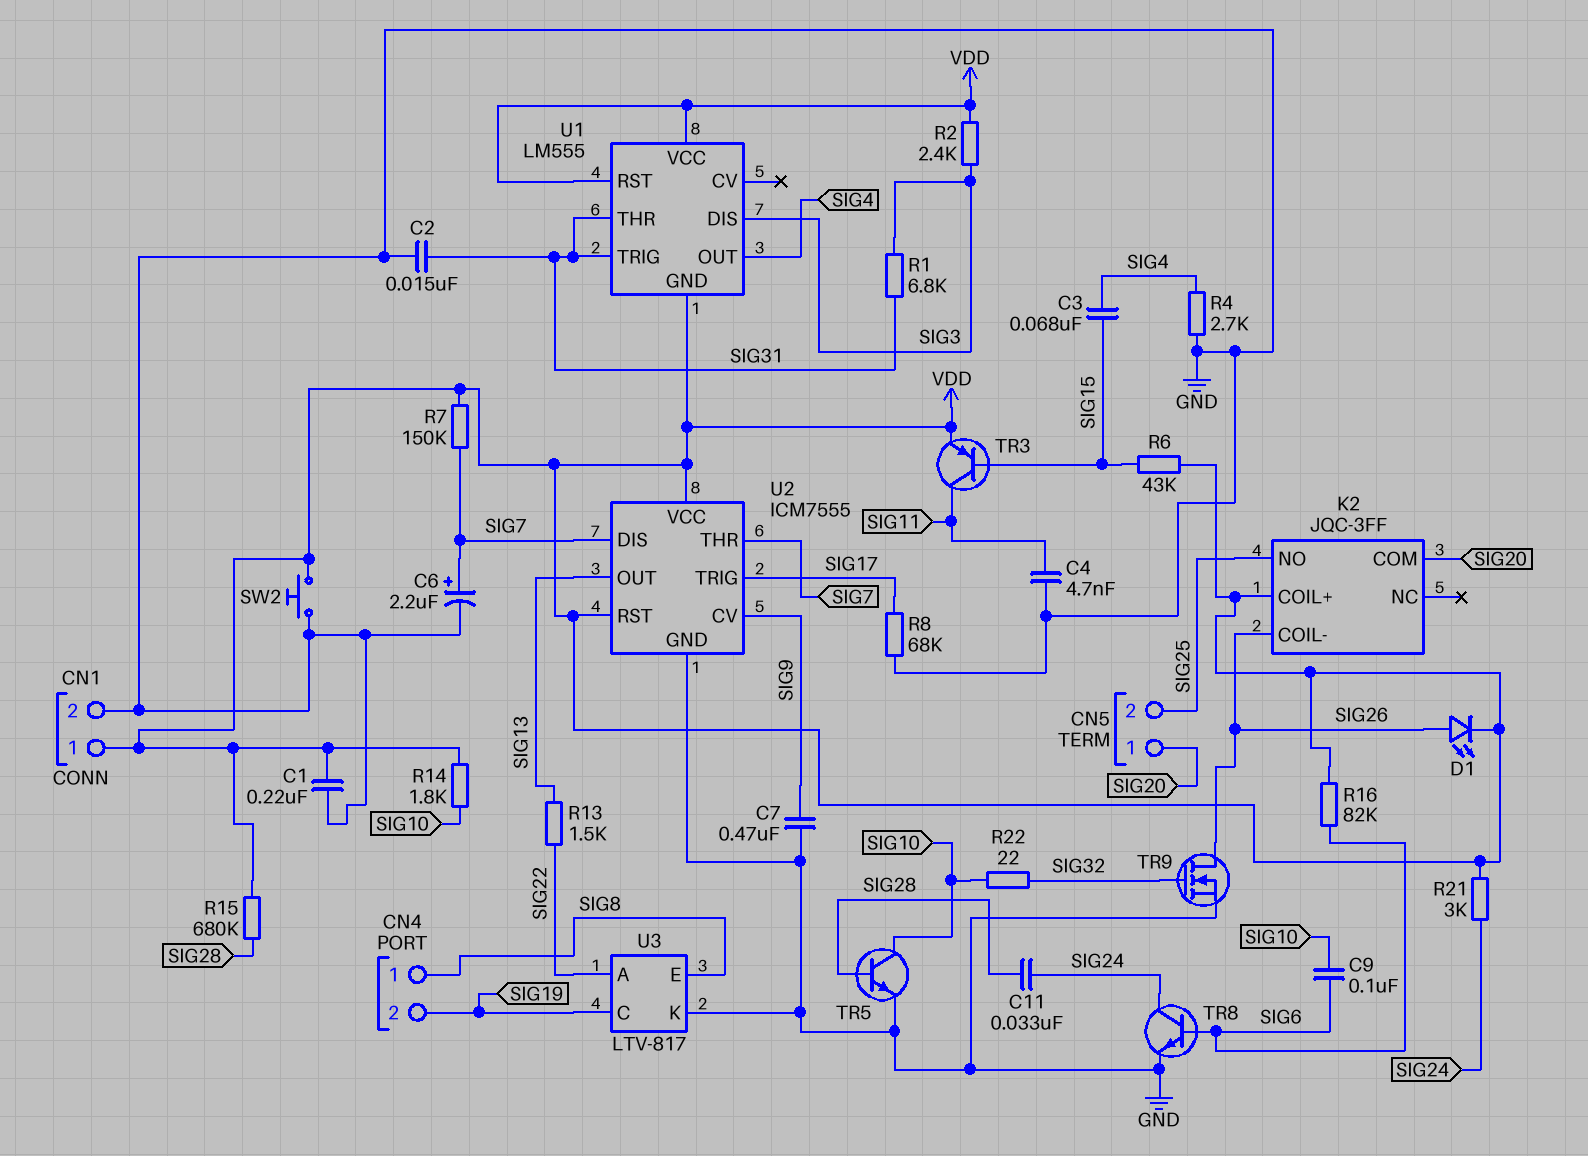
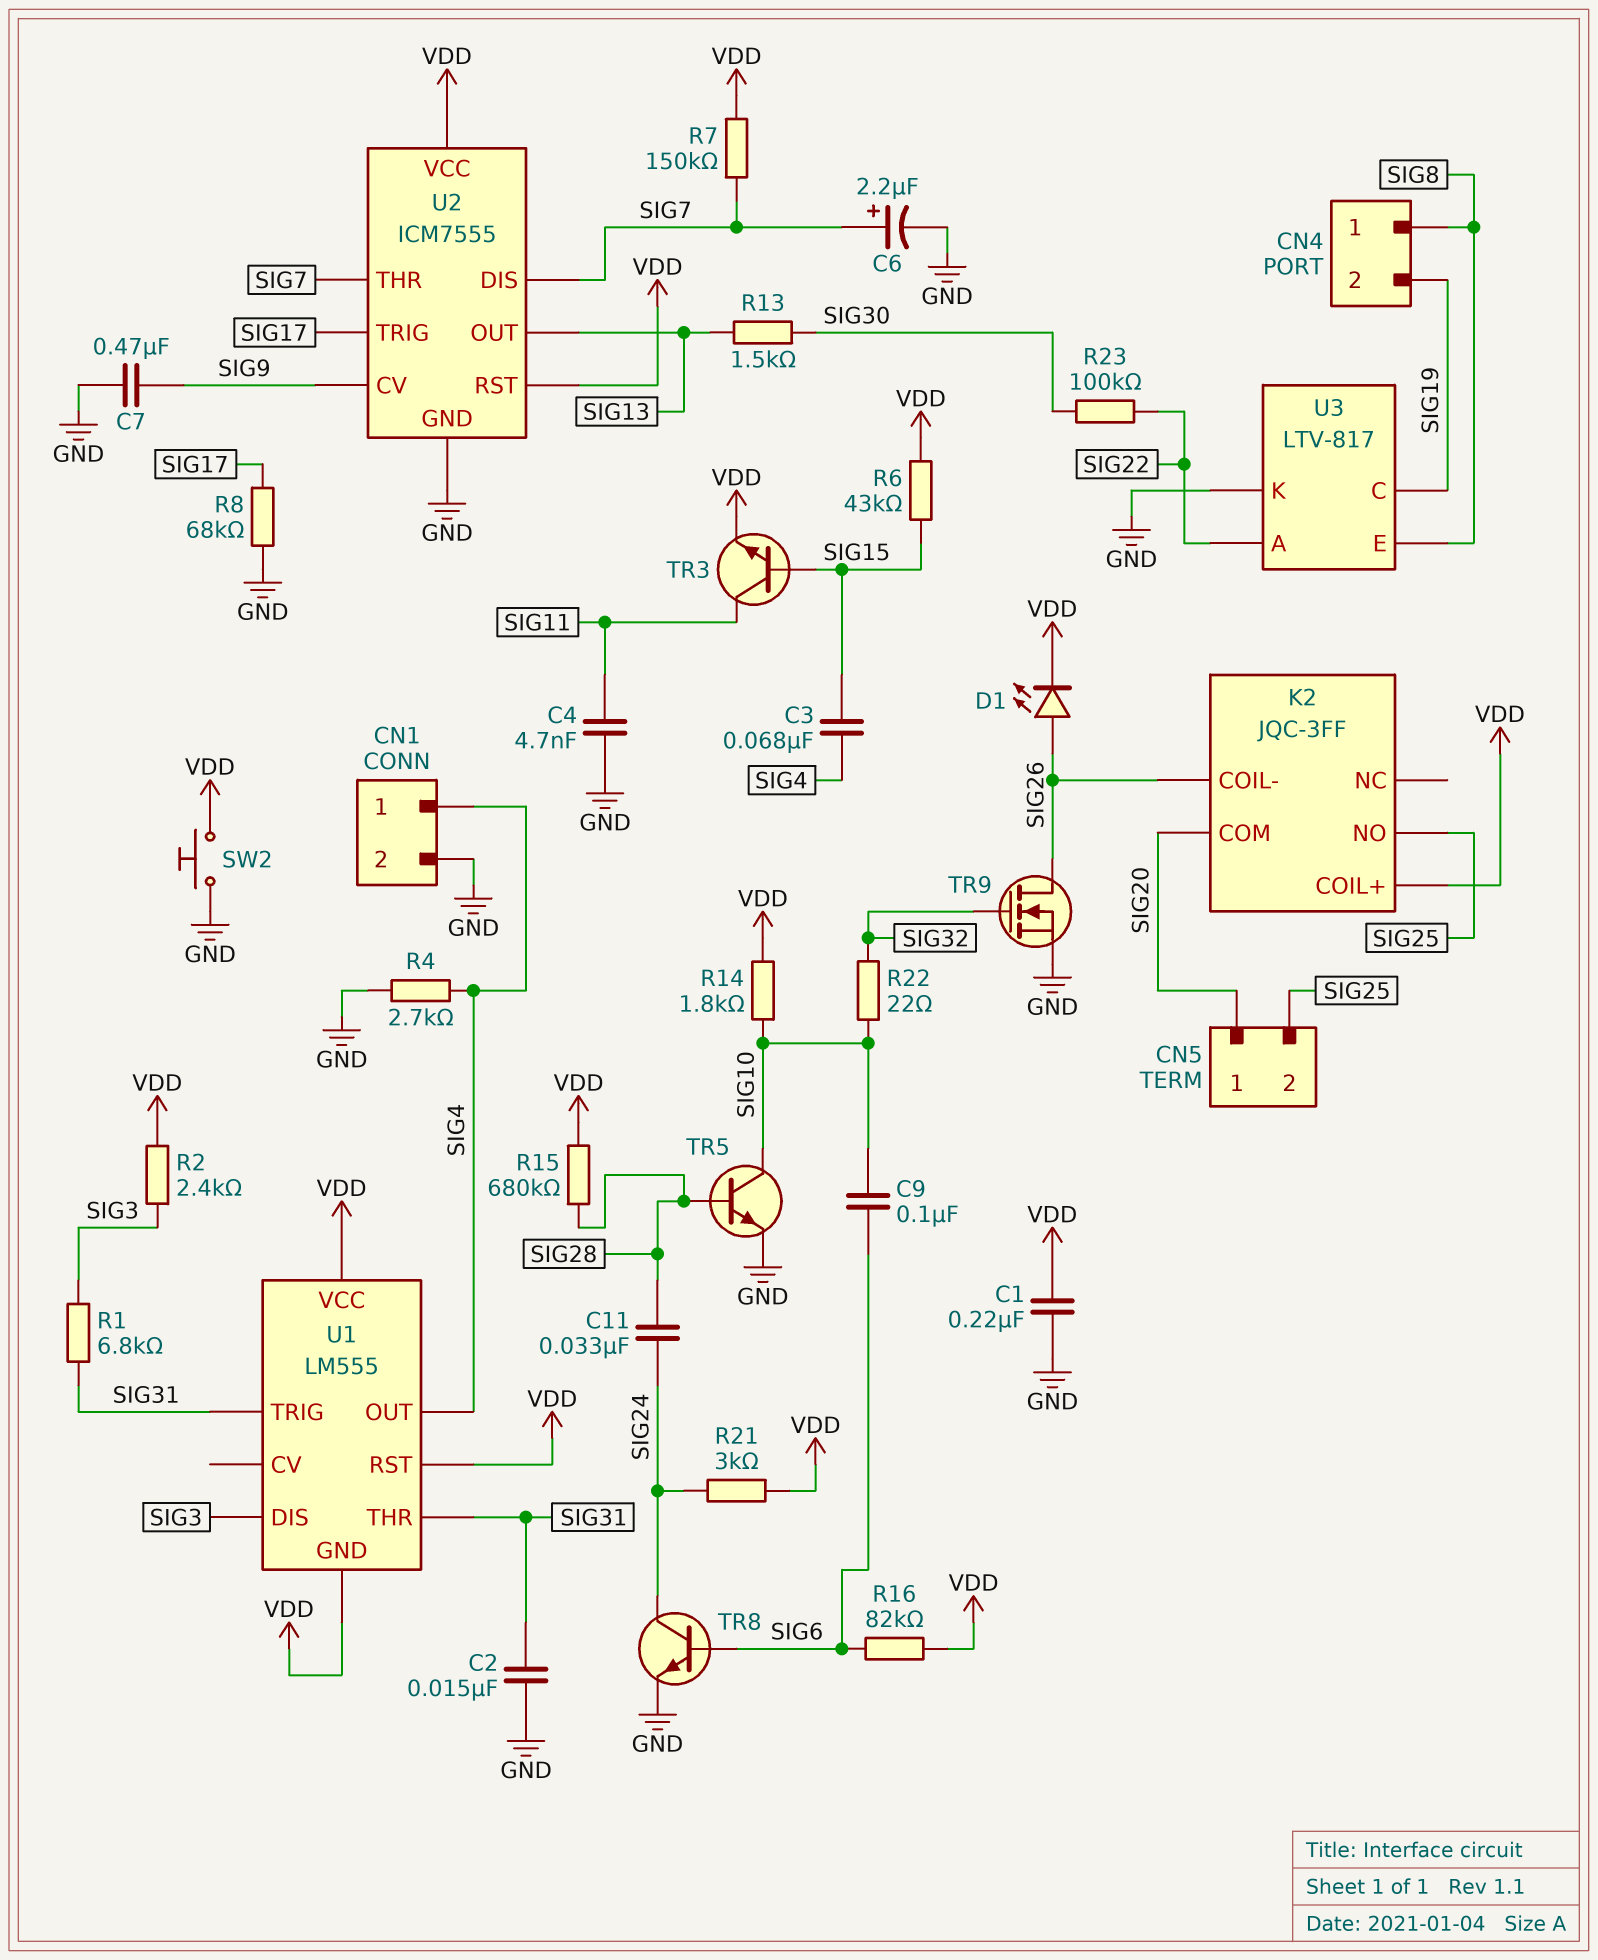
CN1 pin 1: VDD -> SIG4
R13: 1.5k (SIG13, SIG22) -> 1.5k (SIG13, SIG30)
R23: none -> 100k (SIG22, SIG30)
TR3: PNP (B SIG15, C SIG11, E VDD) -> NPN (B SIG15, C SIG11, E VDD)

